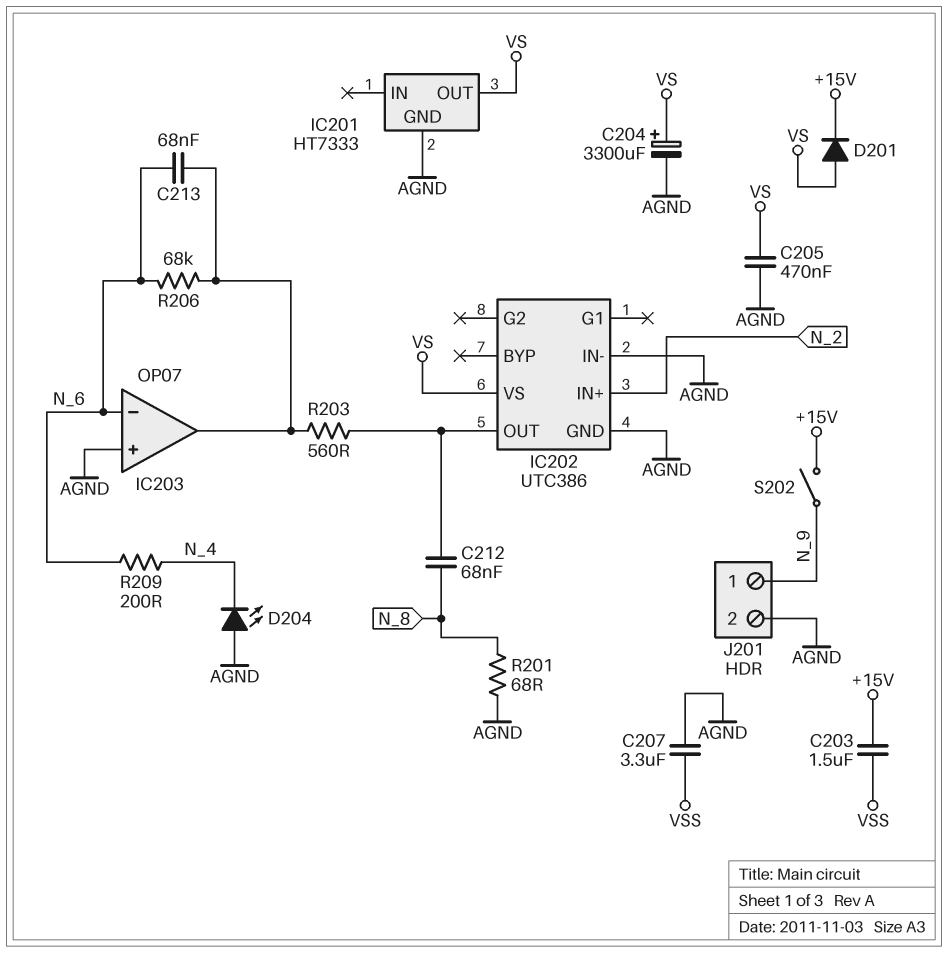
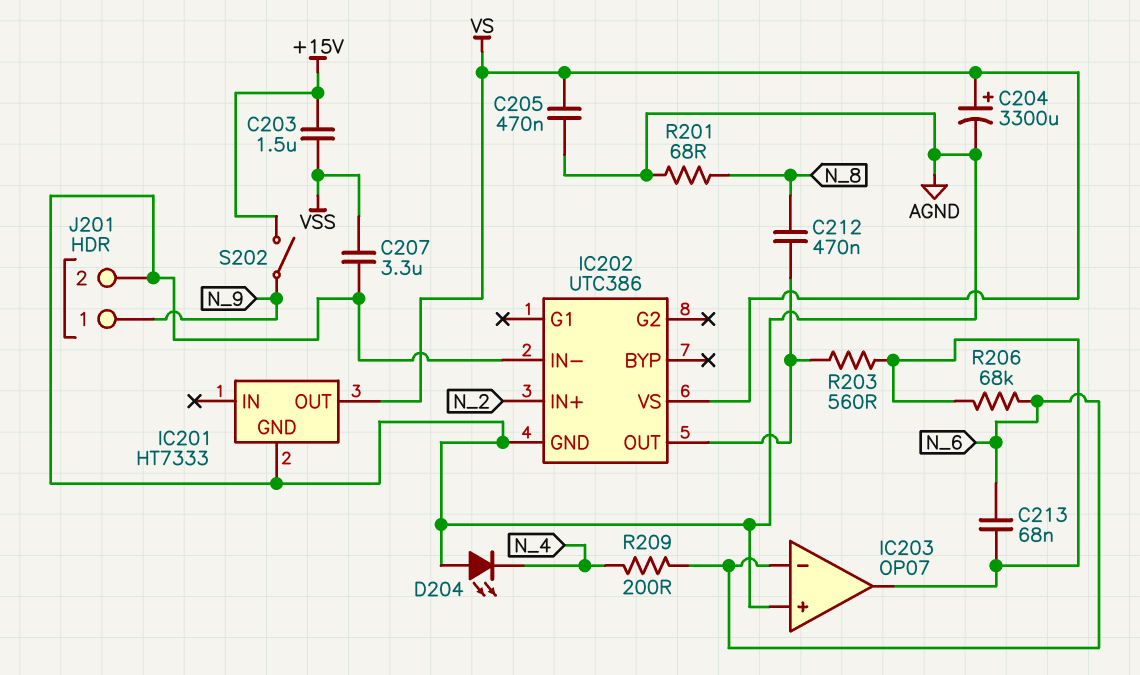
C212: 68nF (IC202/OUT, N_8) -> 470nF (IC202/OUT, N_8)
D201: diode (A VS, K +15V) -> none

